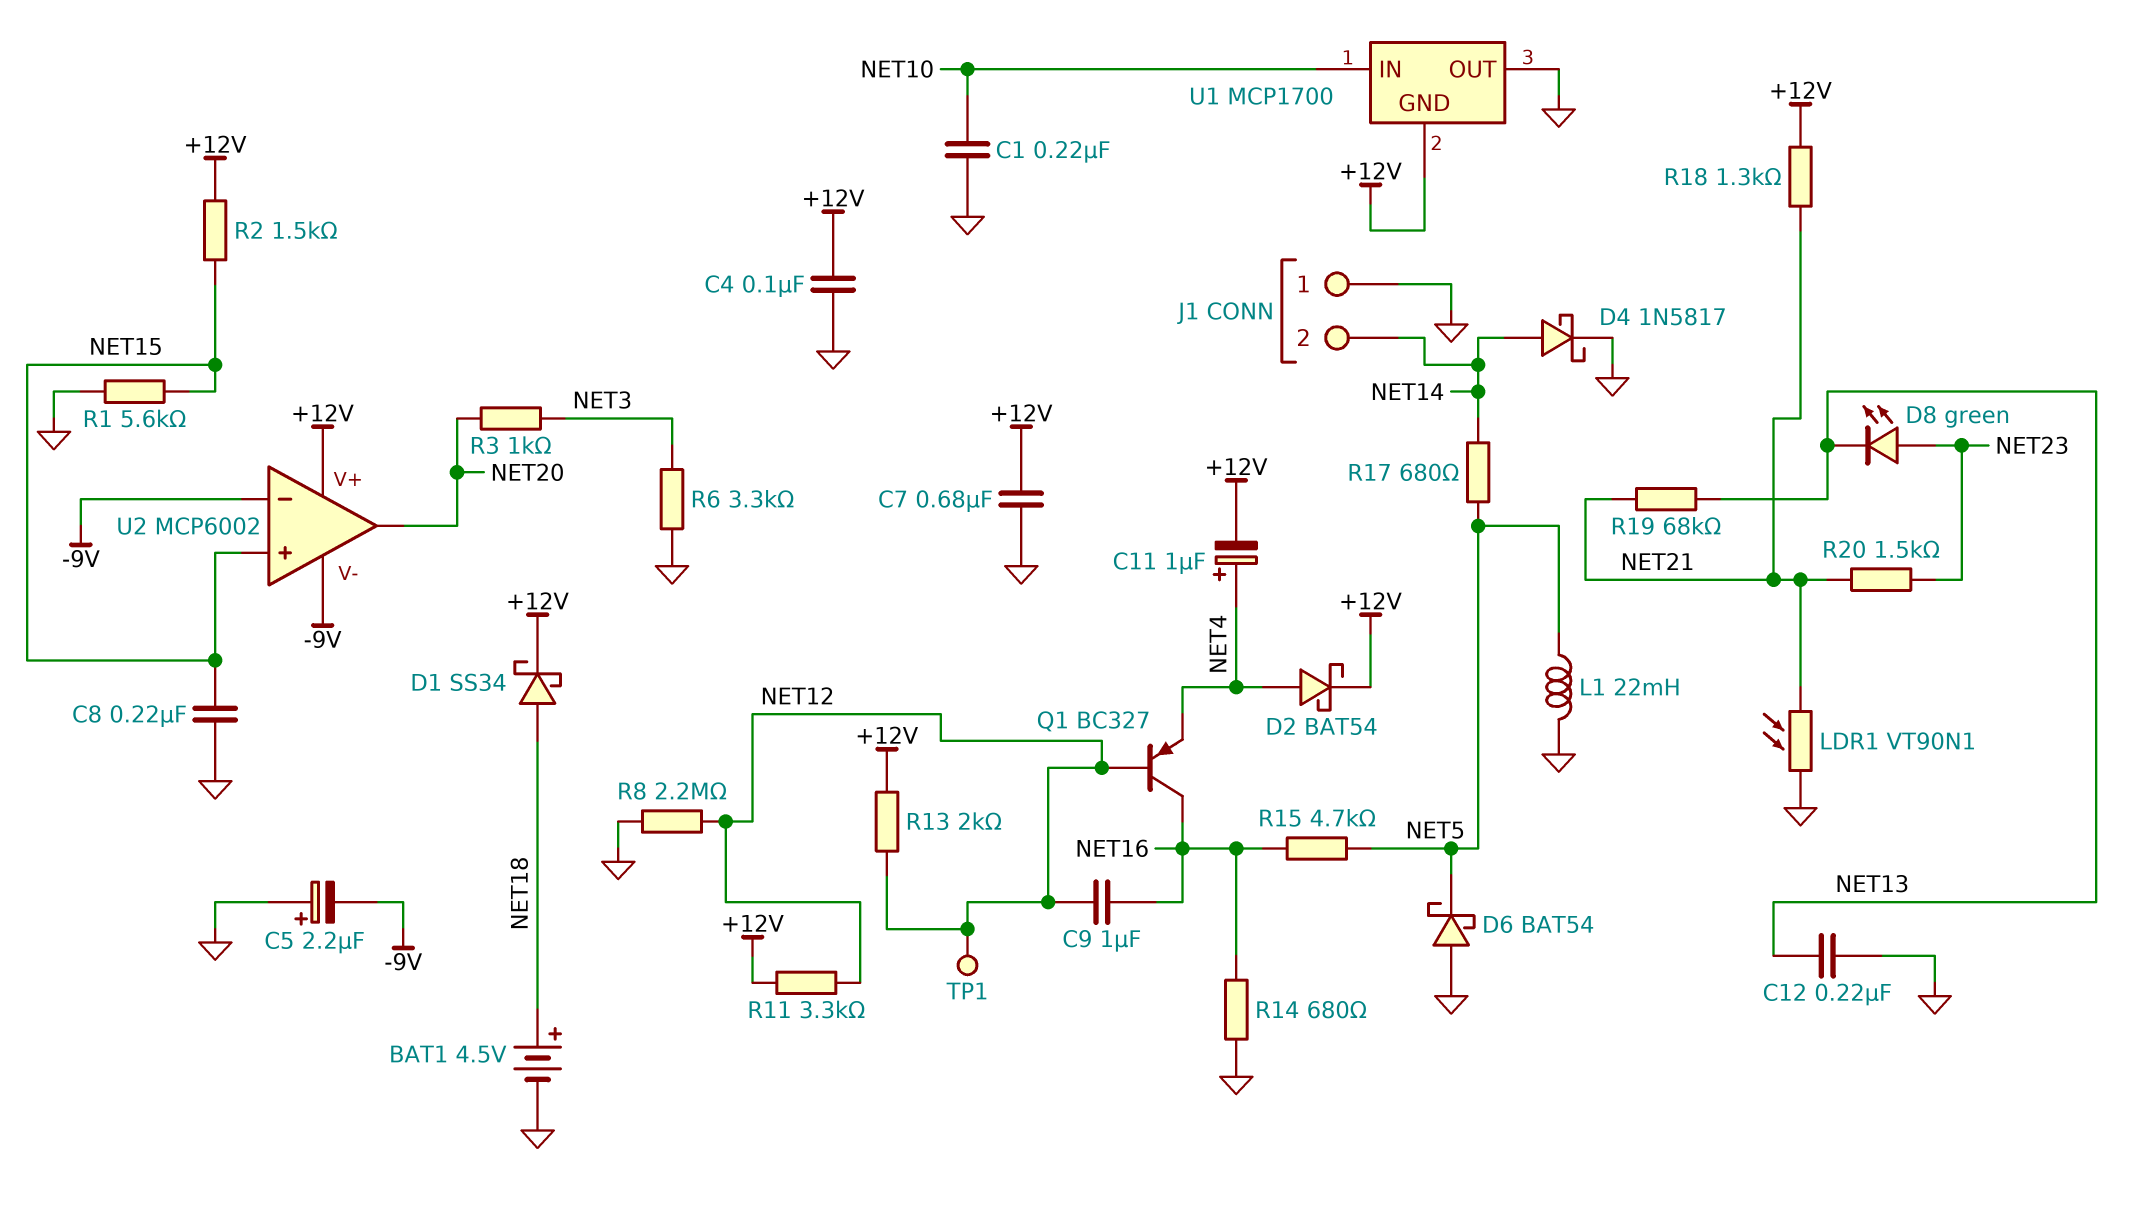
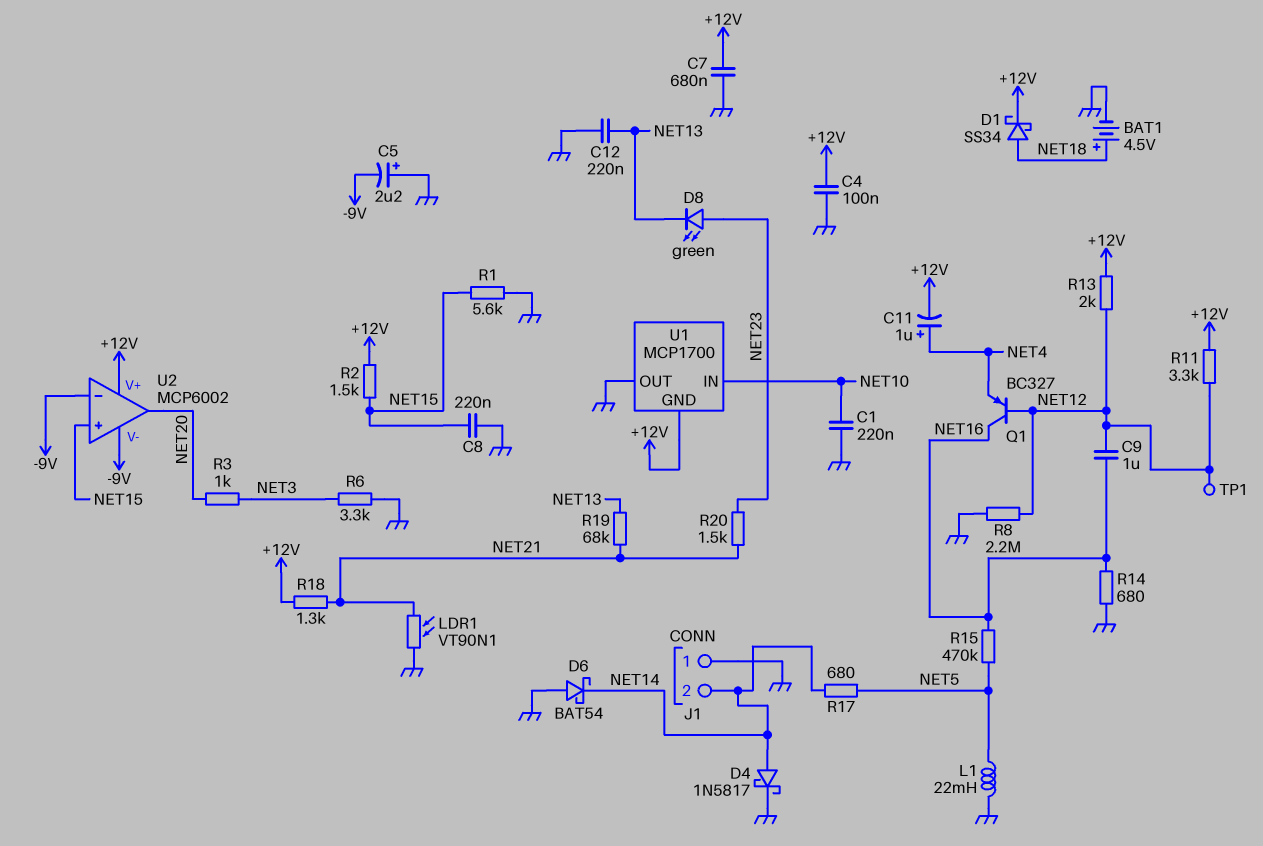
D2: schottky BAT54 (A NET4, K +12V) -> none
D6: schottky BAT54 (A GND, K NET5) -> schottky BAT54 (A GND, K NET14)
R15: 4.7k (NET5, NET16) -> 470k (NET5, NET16)

